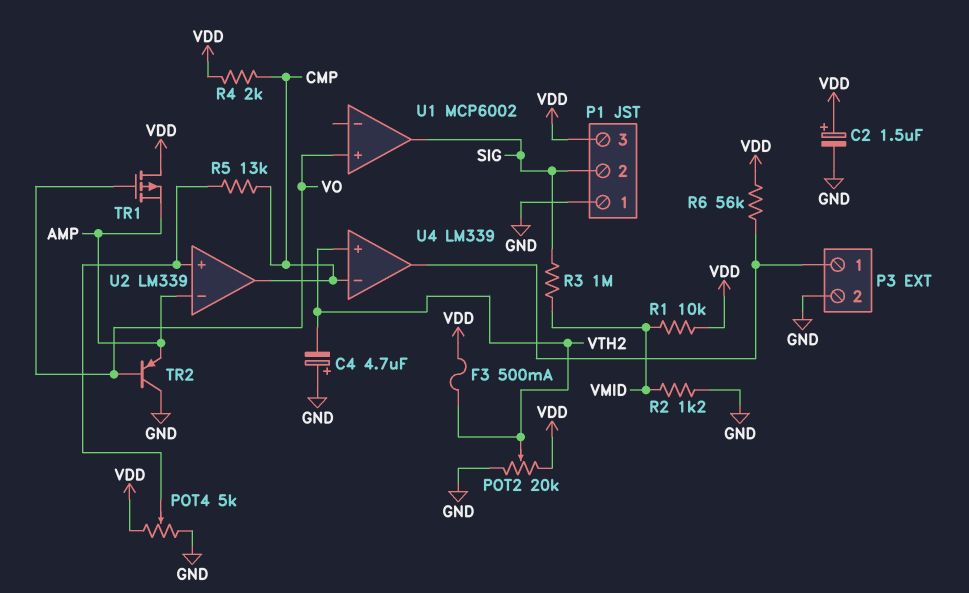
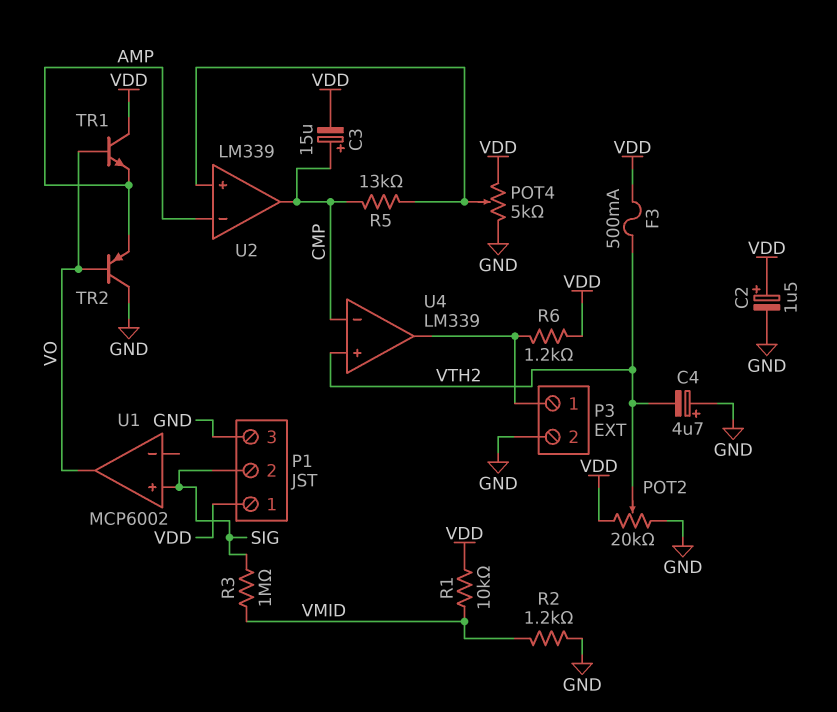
C3: none -> 15uF (plus CMP, minus VDD)
P1 pin 1: GND -> VDD
P1 pin 3: VDD -> GND
R4: 2k (CMP, VDD) -> none
R6: 56k (P3/1, VDD) -> 1.2k (P3/1, VDD)
TR1: PMOS (G VO, D VDD, S AMP) -> NPN (B VO, C VDD, E AMP)
U1 pin in+: VO -> SIG
U1 pin out: SIG -> VO

